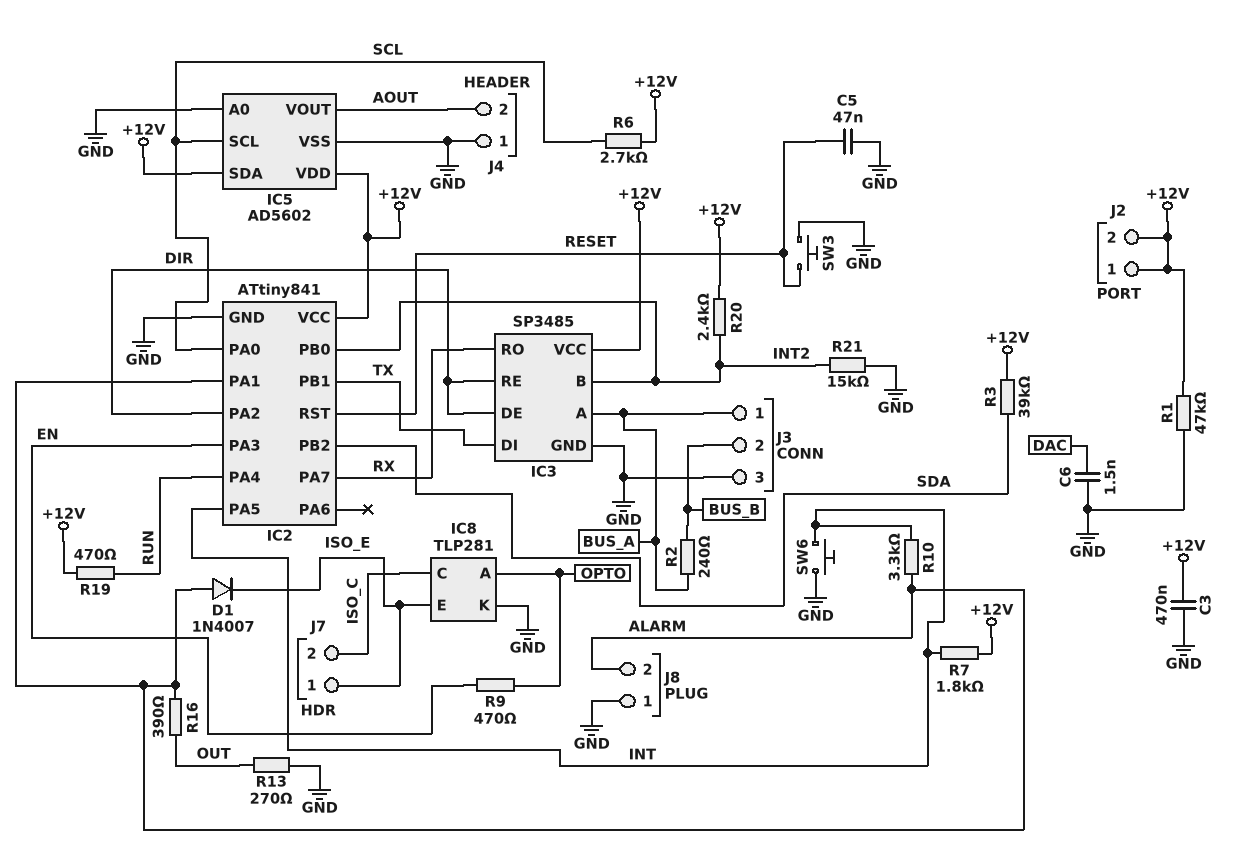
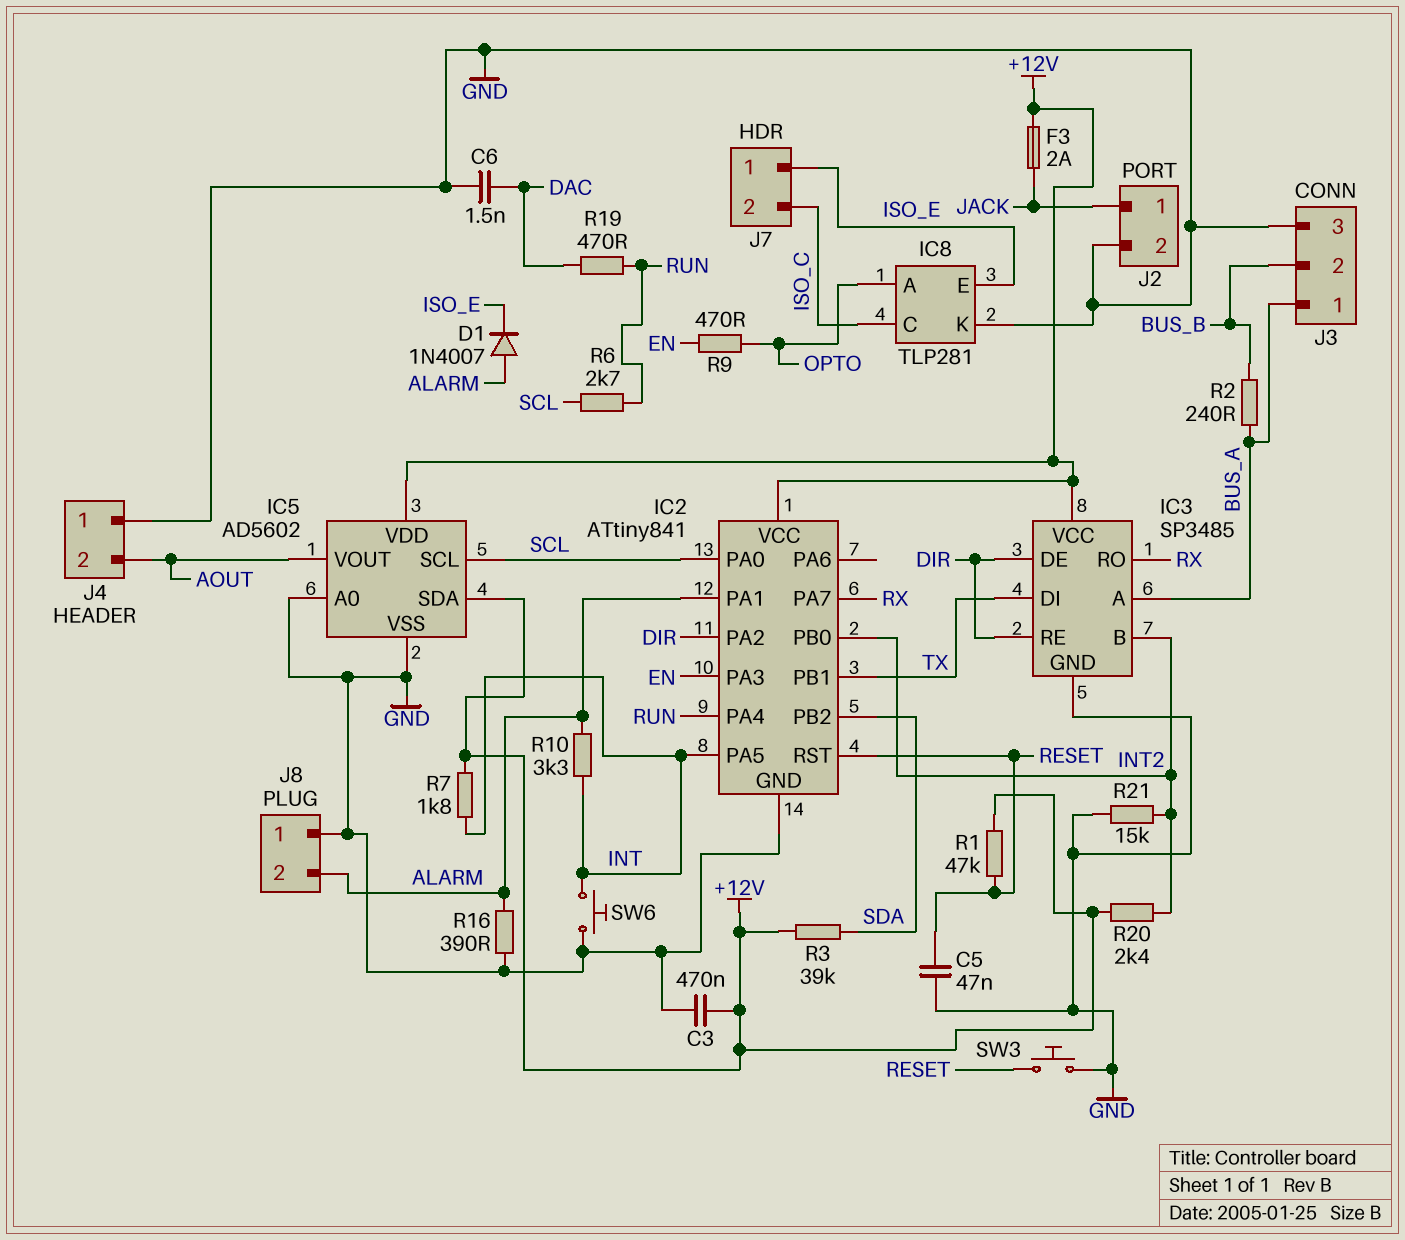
F3: none -> 2A (+12V, JACK)
J2 pin 1: +12V -> JACK
J2 pin 2: +12V -> GND
R1: 47k (+12V, GND) -> 47k (+12V, RESET)
R6: 2.7k (+12V, SCL) -> 2.7k (RUN, SCL)
R13: 270 (GND, OUT) -> none
R16: 390 (ALARM, OUT) -> 390 (ALARM, GND)
R19: 470 (+12V, RUN) -> 470 (DAC, RUN)

